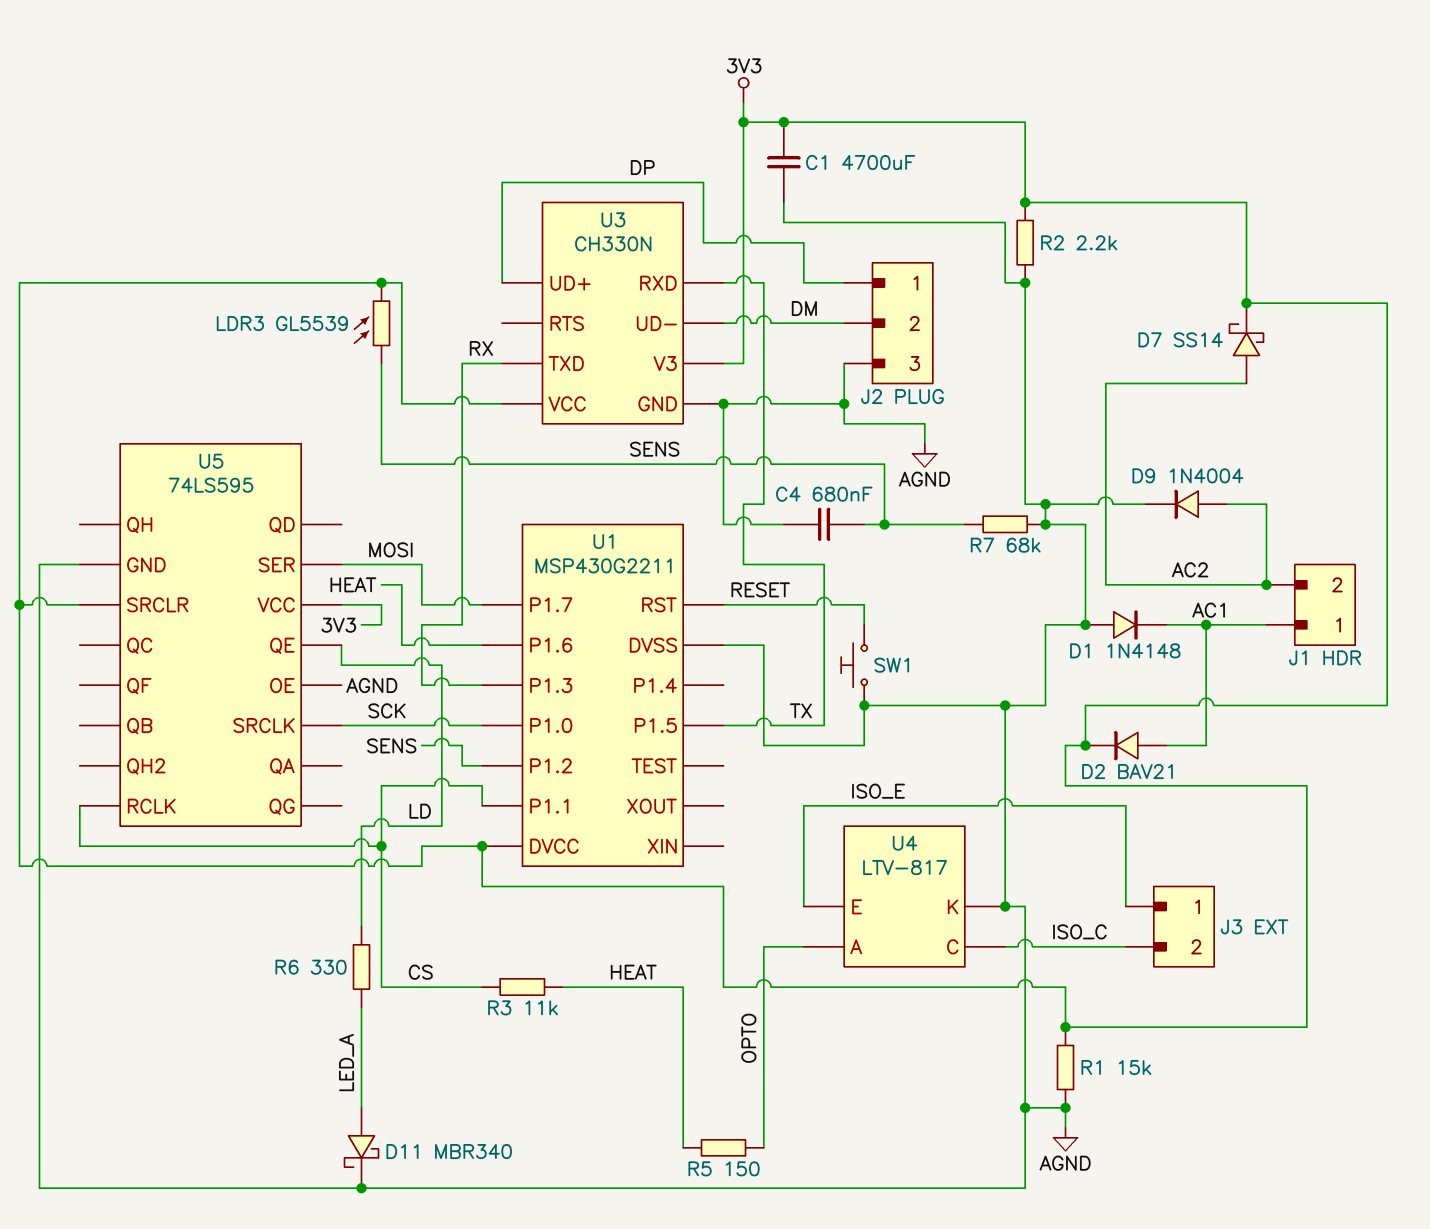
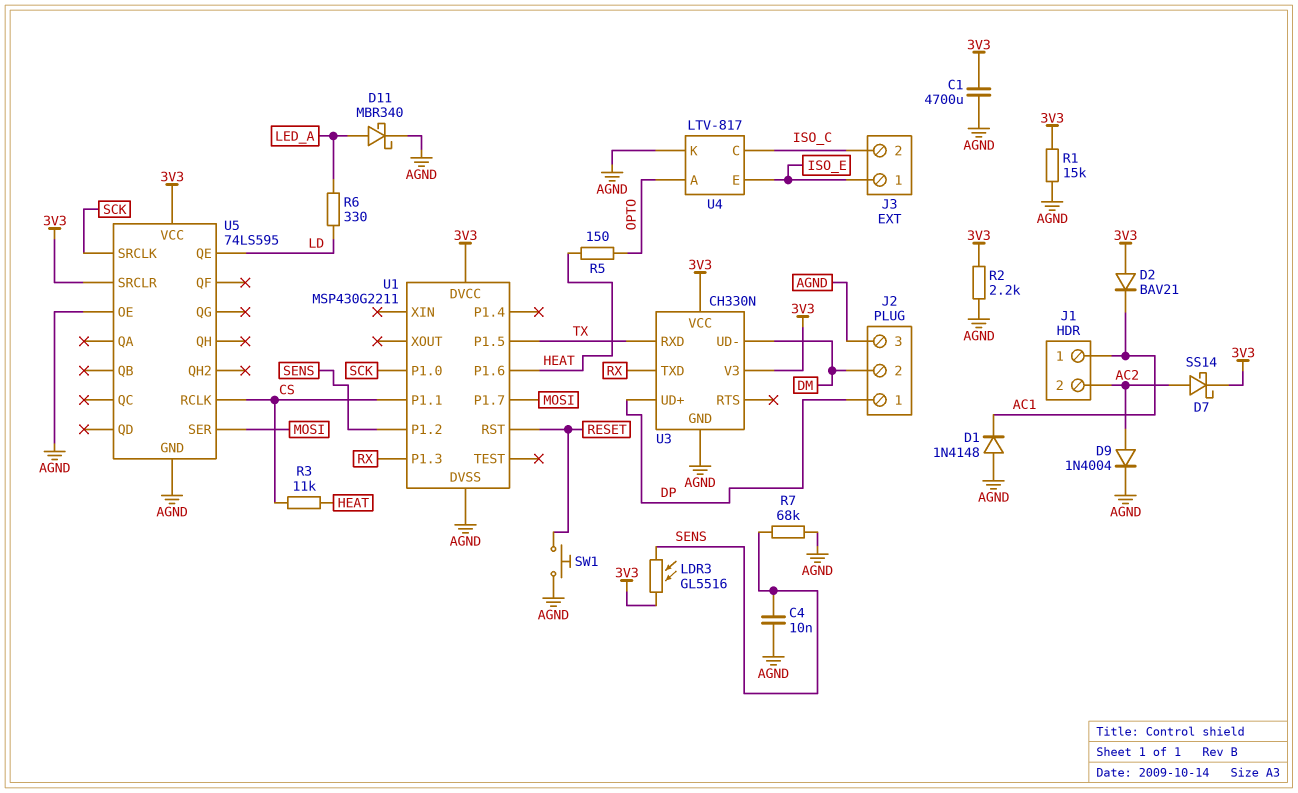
C4: 680nF (AGND, SENS) -> 10nF (AGND, SENS)
D2: diode BAV21 (A AC1, K 3V3) -> diode BAV21 (A 3V3, K AC1)
LDR3: GL5539 (3V3, SENS) -> GL5516 (3V3, SENS)

